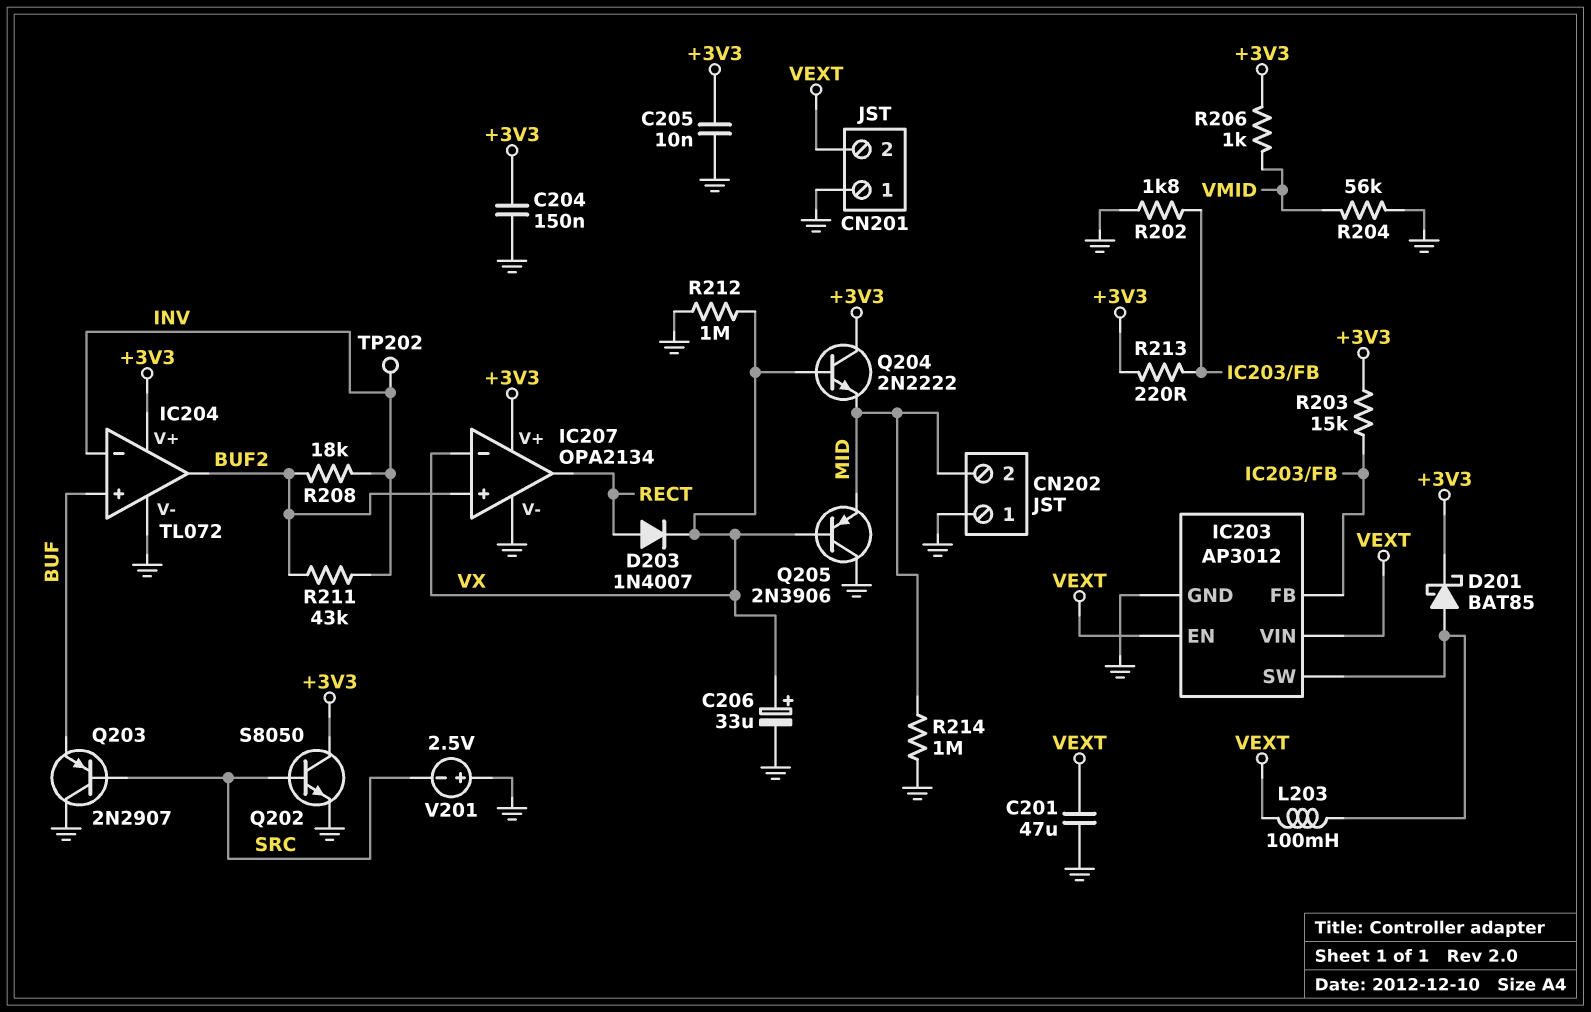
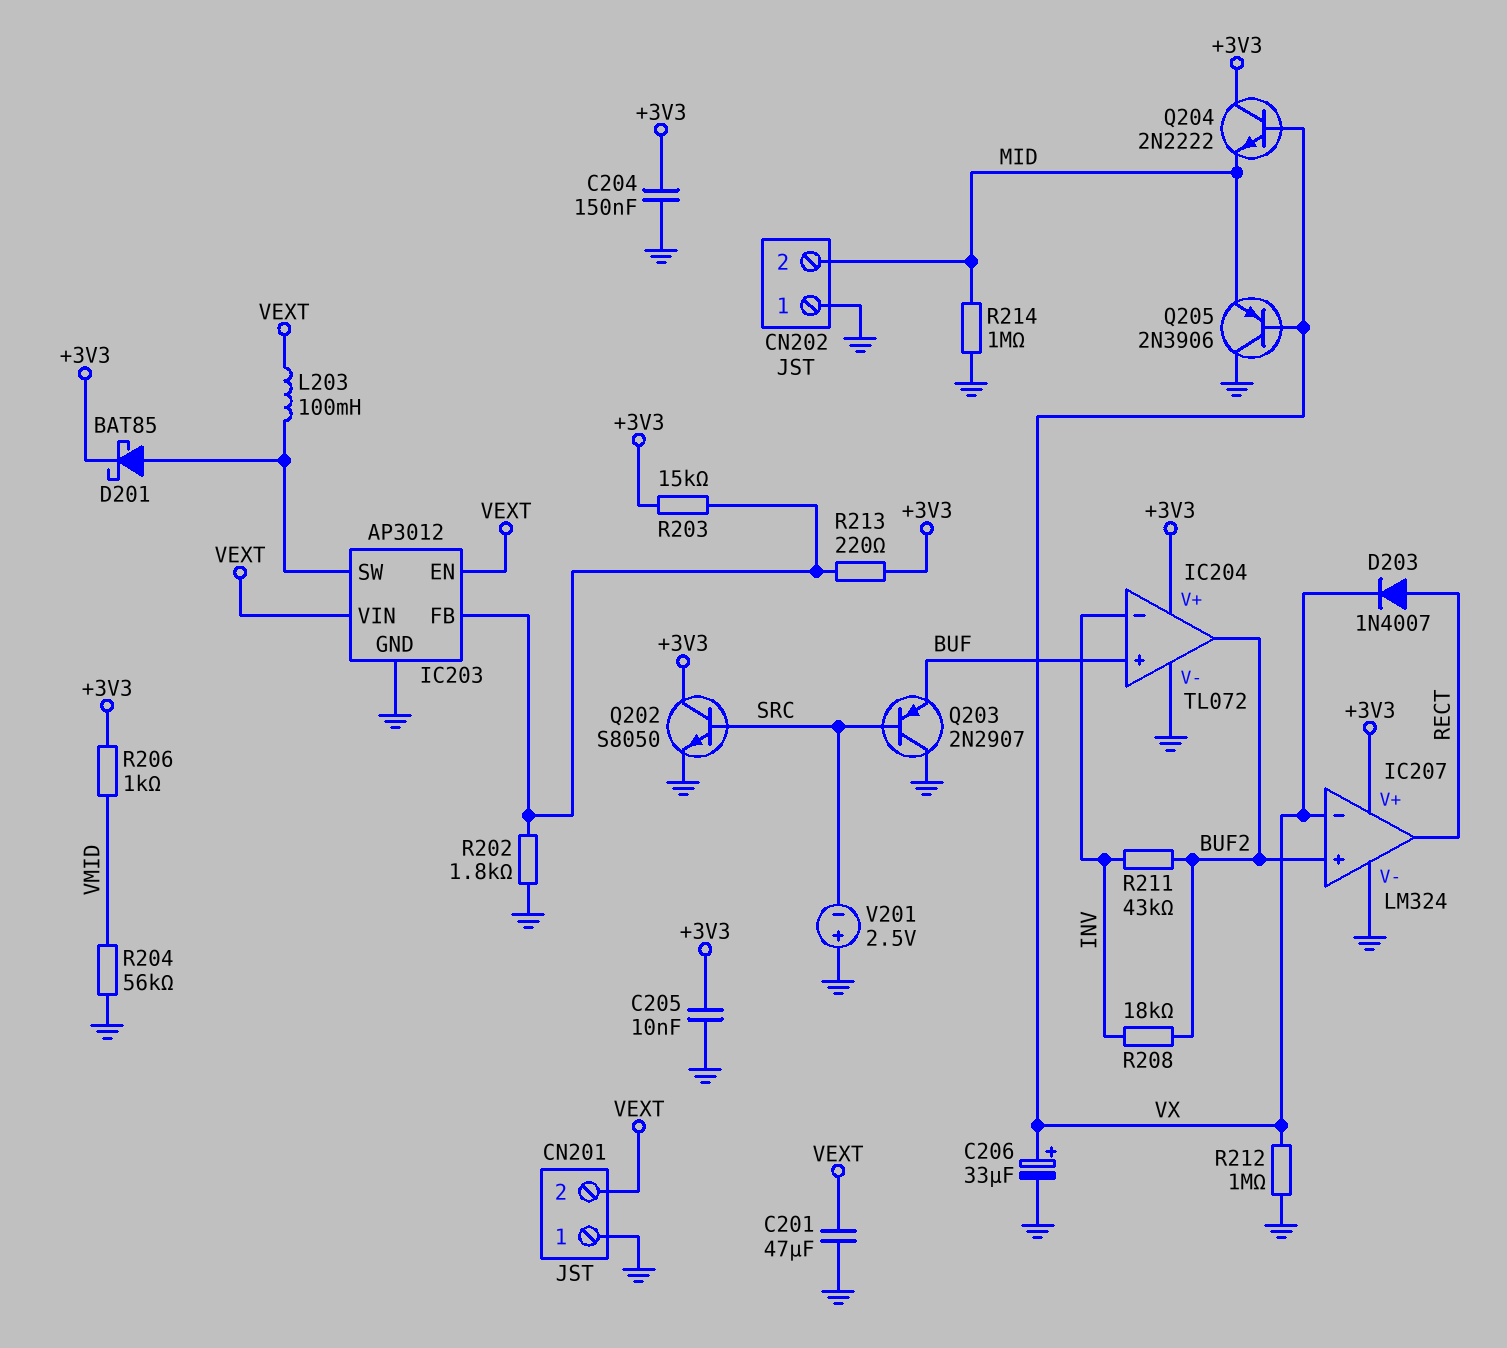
IC207: OPA2134 -> LM324
TP202: test point (INV) -> none

